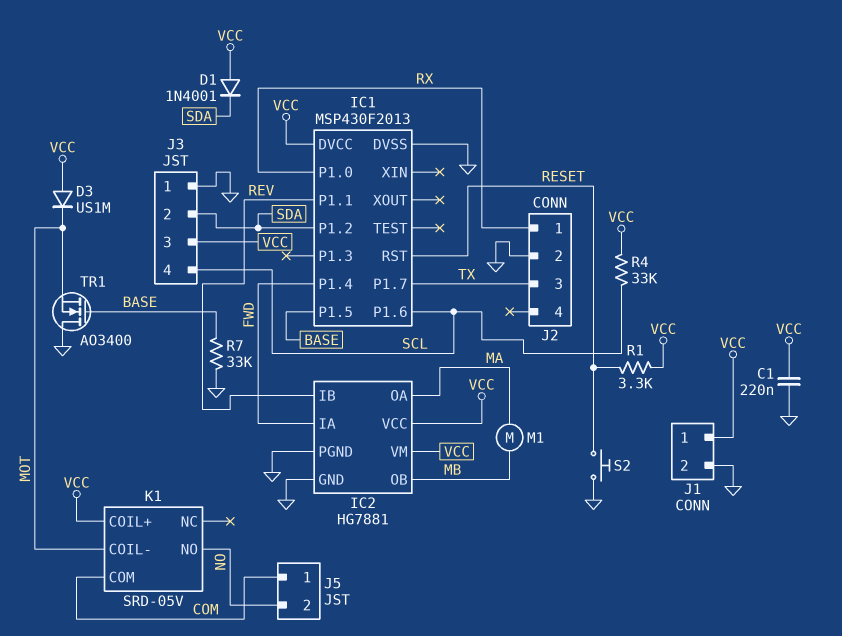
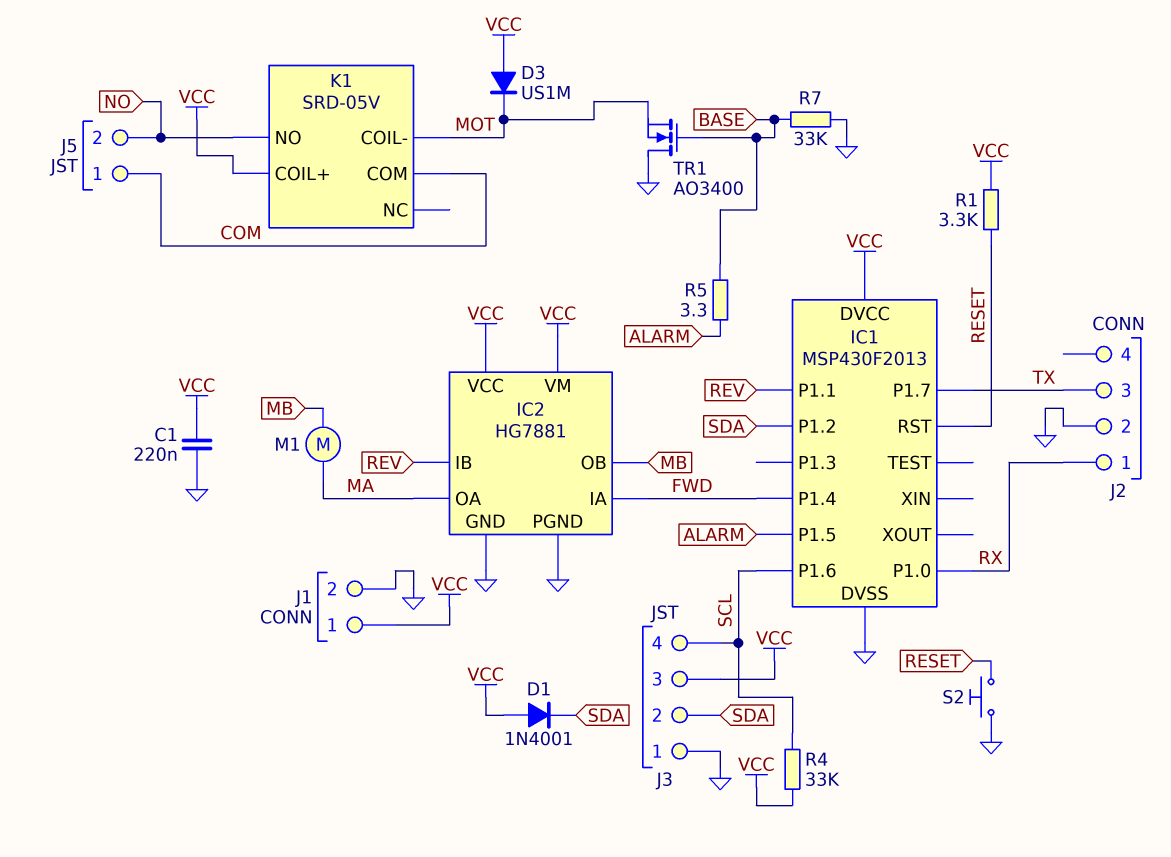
IC1 pin P1.5: BASE -> ALARM
R5: none -> 3.3 (ALARM, BASE)

